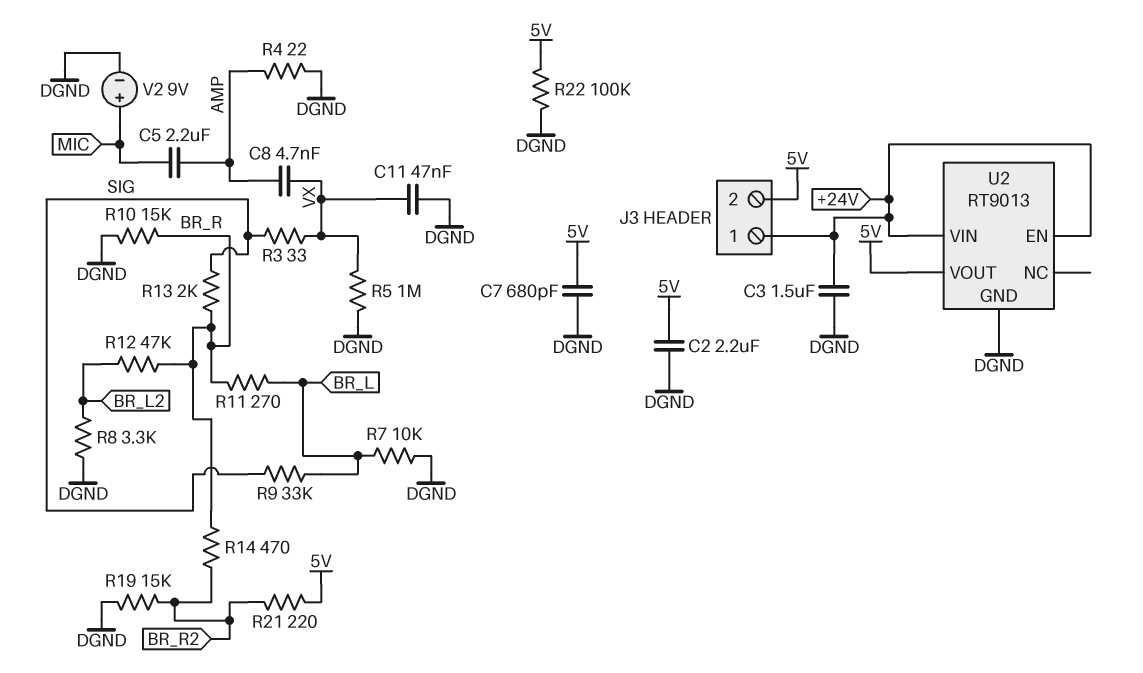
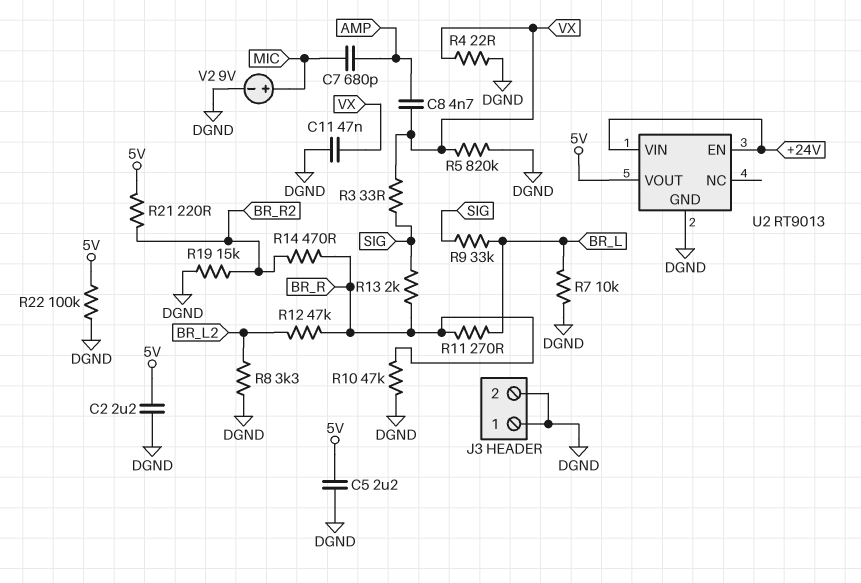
C3: 1.5uF (+24V, DGND) -> none
C5: 2.2uF (AMP, MIC) -> 2.2uF (5V, DGND)
C7: 680pF (5V, DGND) -> 680pF (AMP, MIC)
J3 pin 1: +24V -> DGND
J3 pin 2: 5V -> DGND
R4: 22 (AMP, DGND) -> 22 (DGND, VX)
R5: 1M (DGND, VX) -> 820k (DGND, VX)
R10: 15k (BR_R, DGND) -> 47k (BR_R, DGND)

